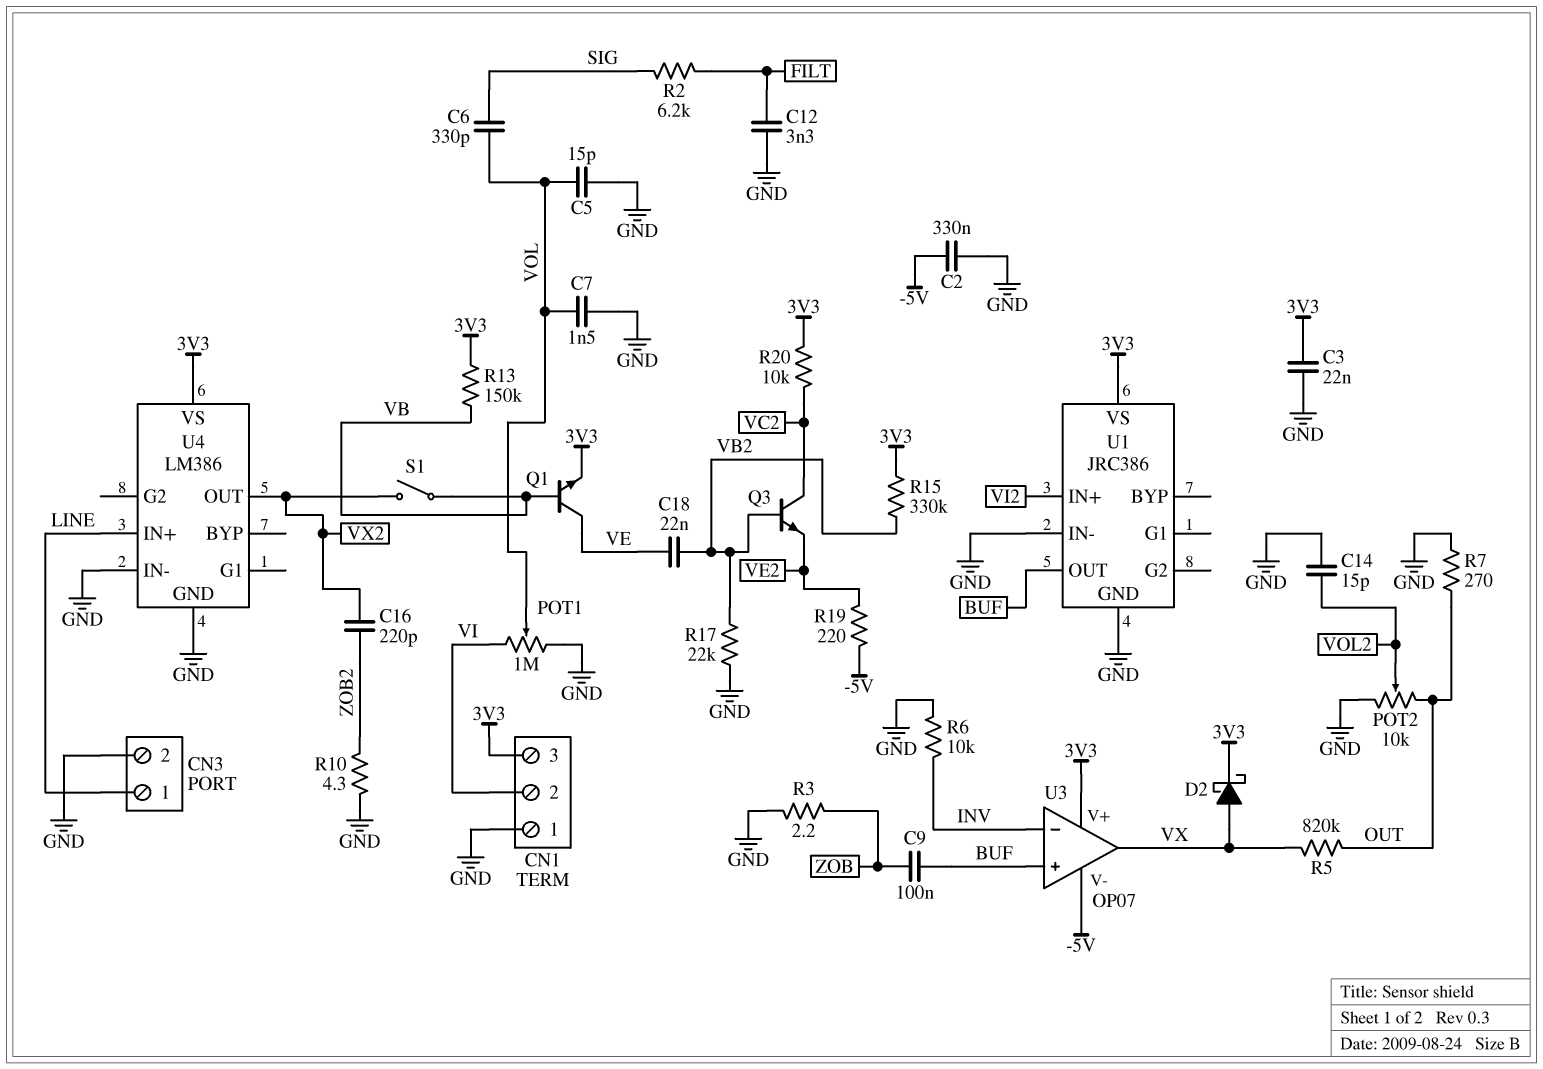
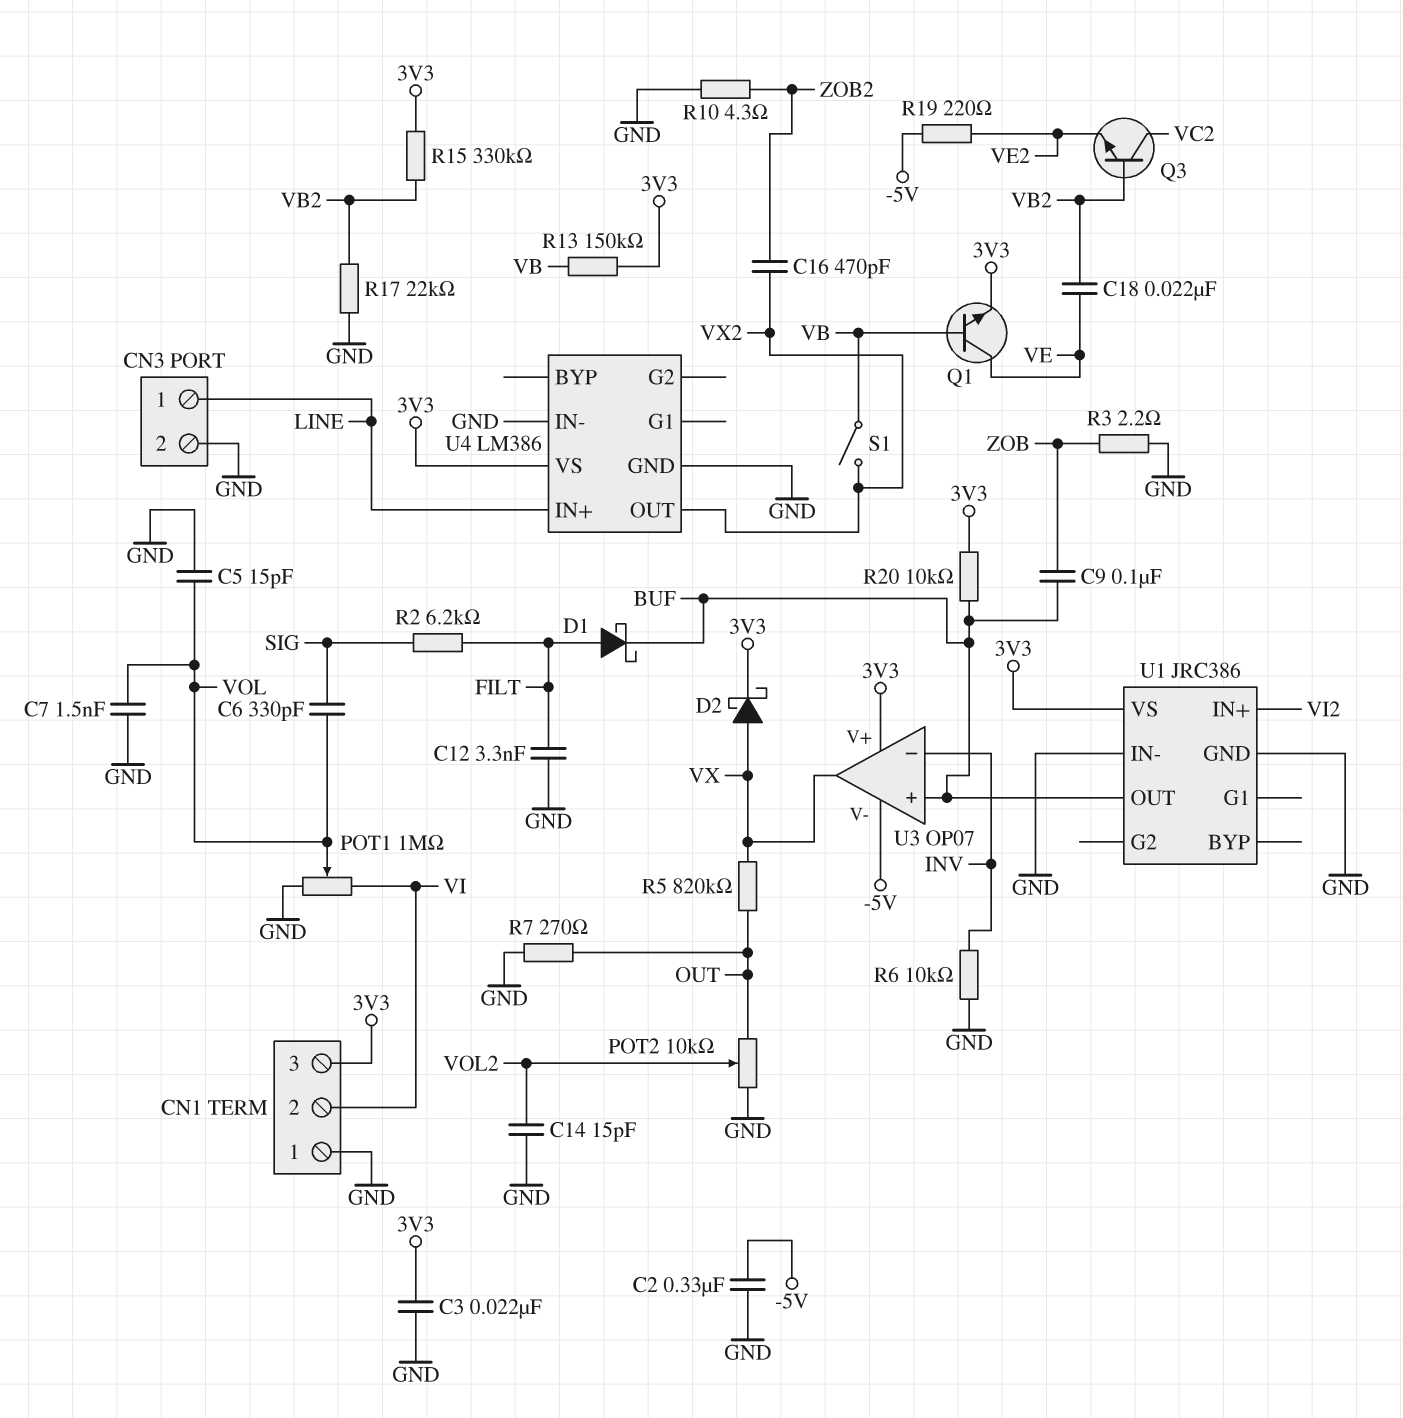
C16: 220pF (VX2, ZOB2) -> 470pF (VX2, ZOB2)
D1: none -> schottky (A FILT, K BUF)
R20: 10k (3V3, VC2) -> 10k (3V3, BUF)

